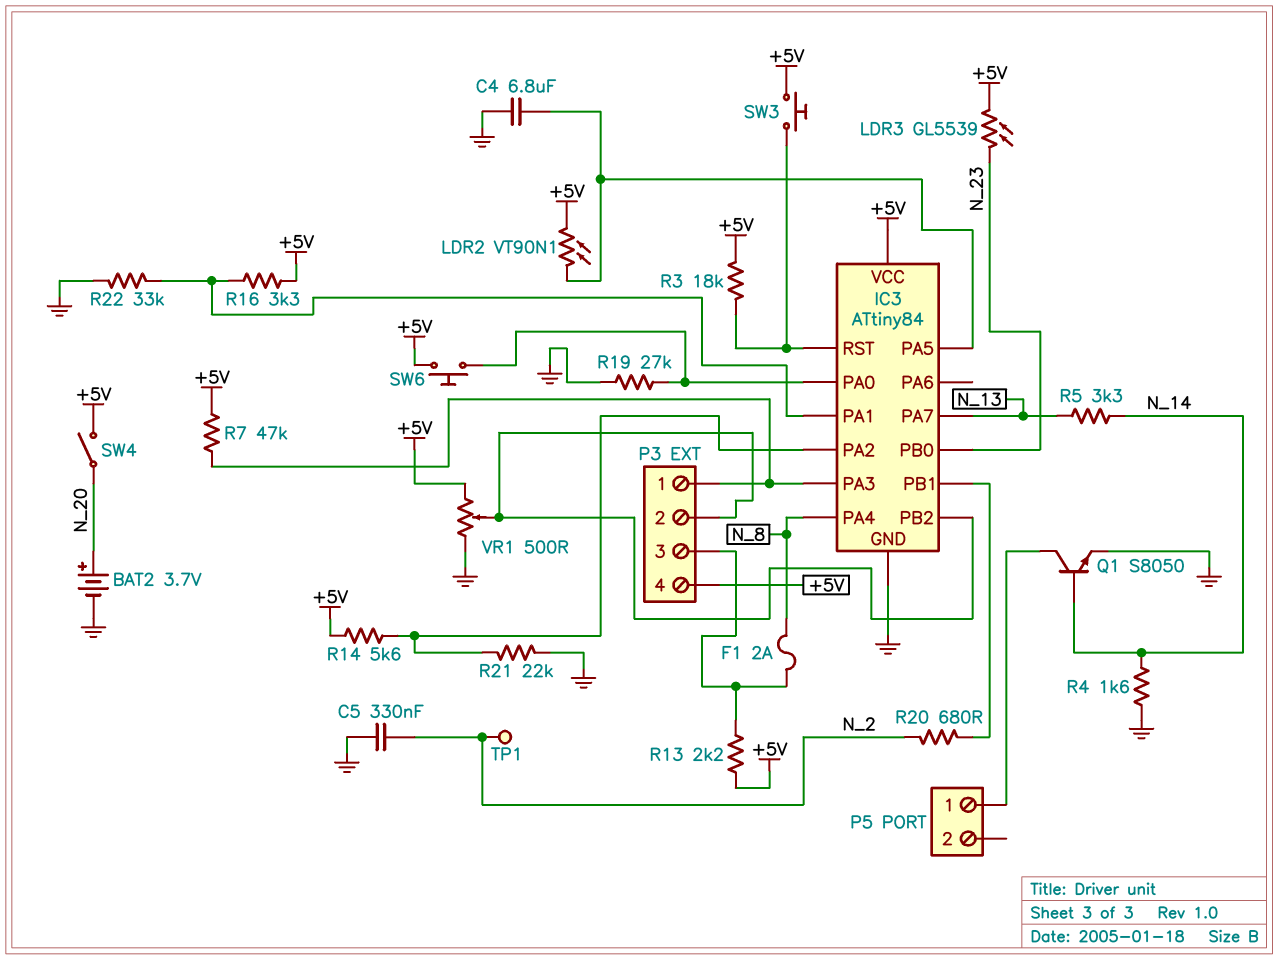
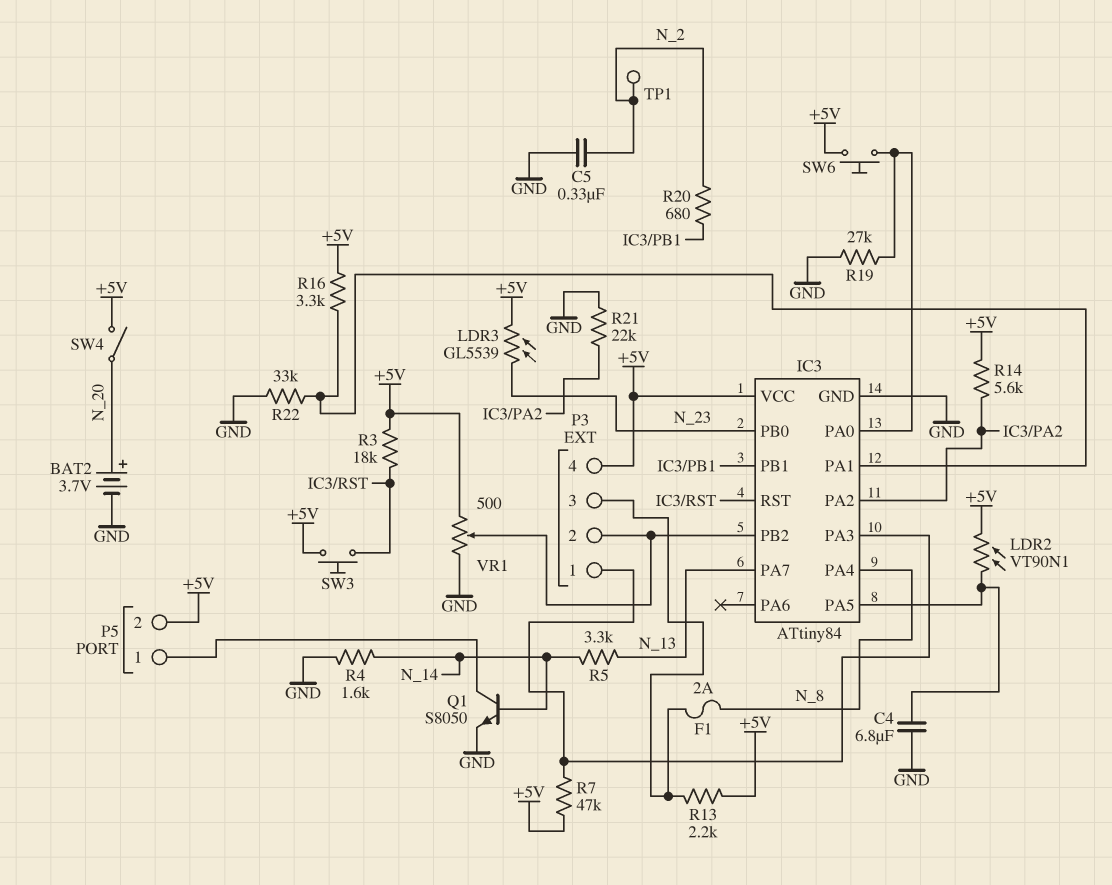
P5 pin 2: none -> +5V

